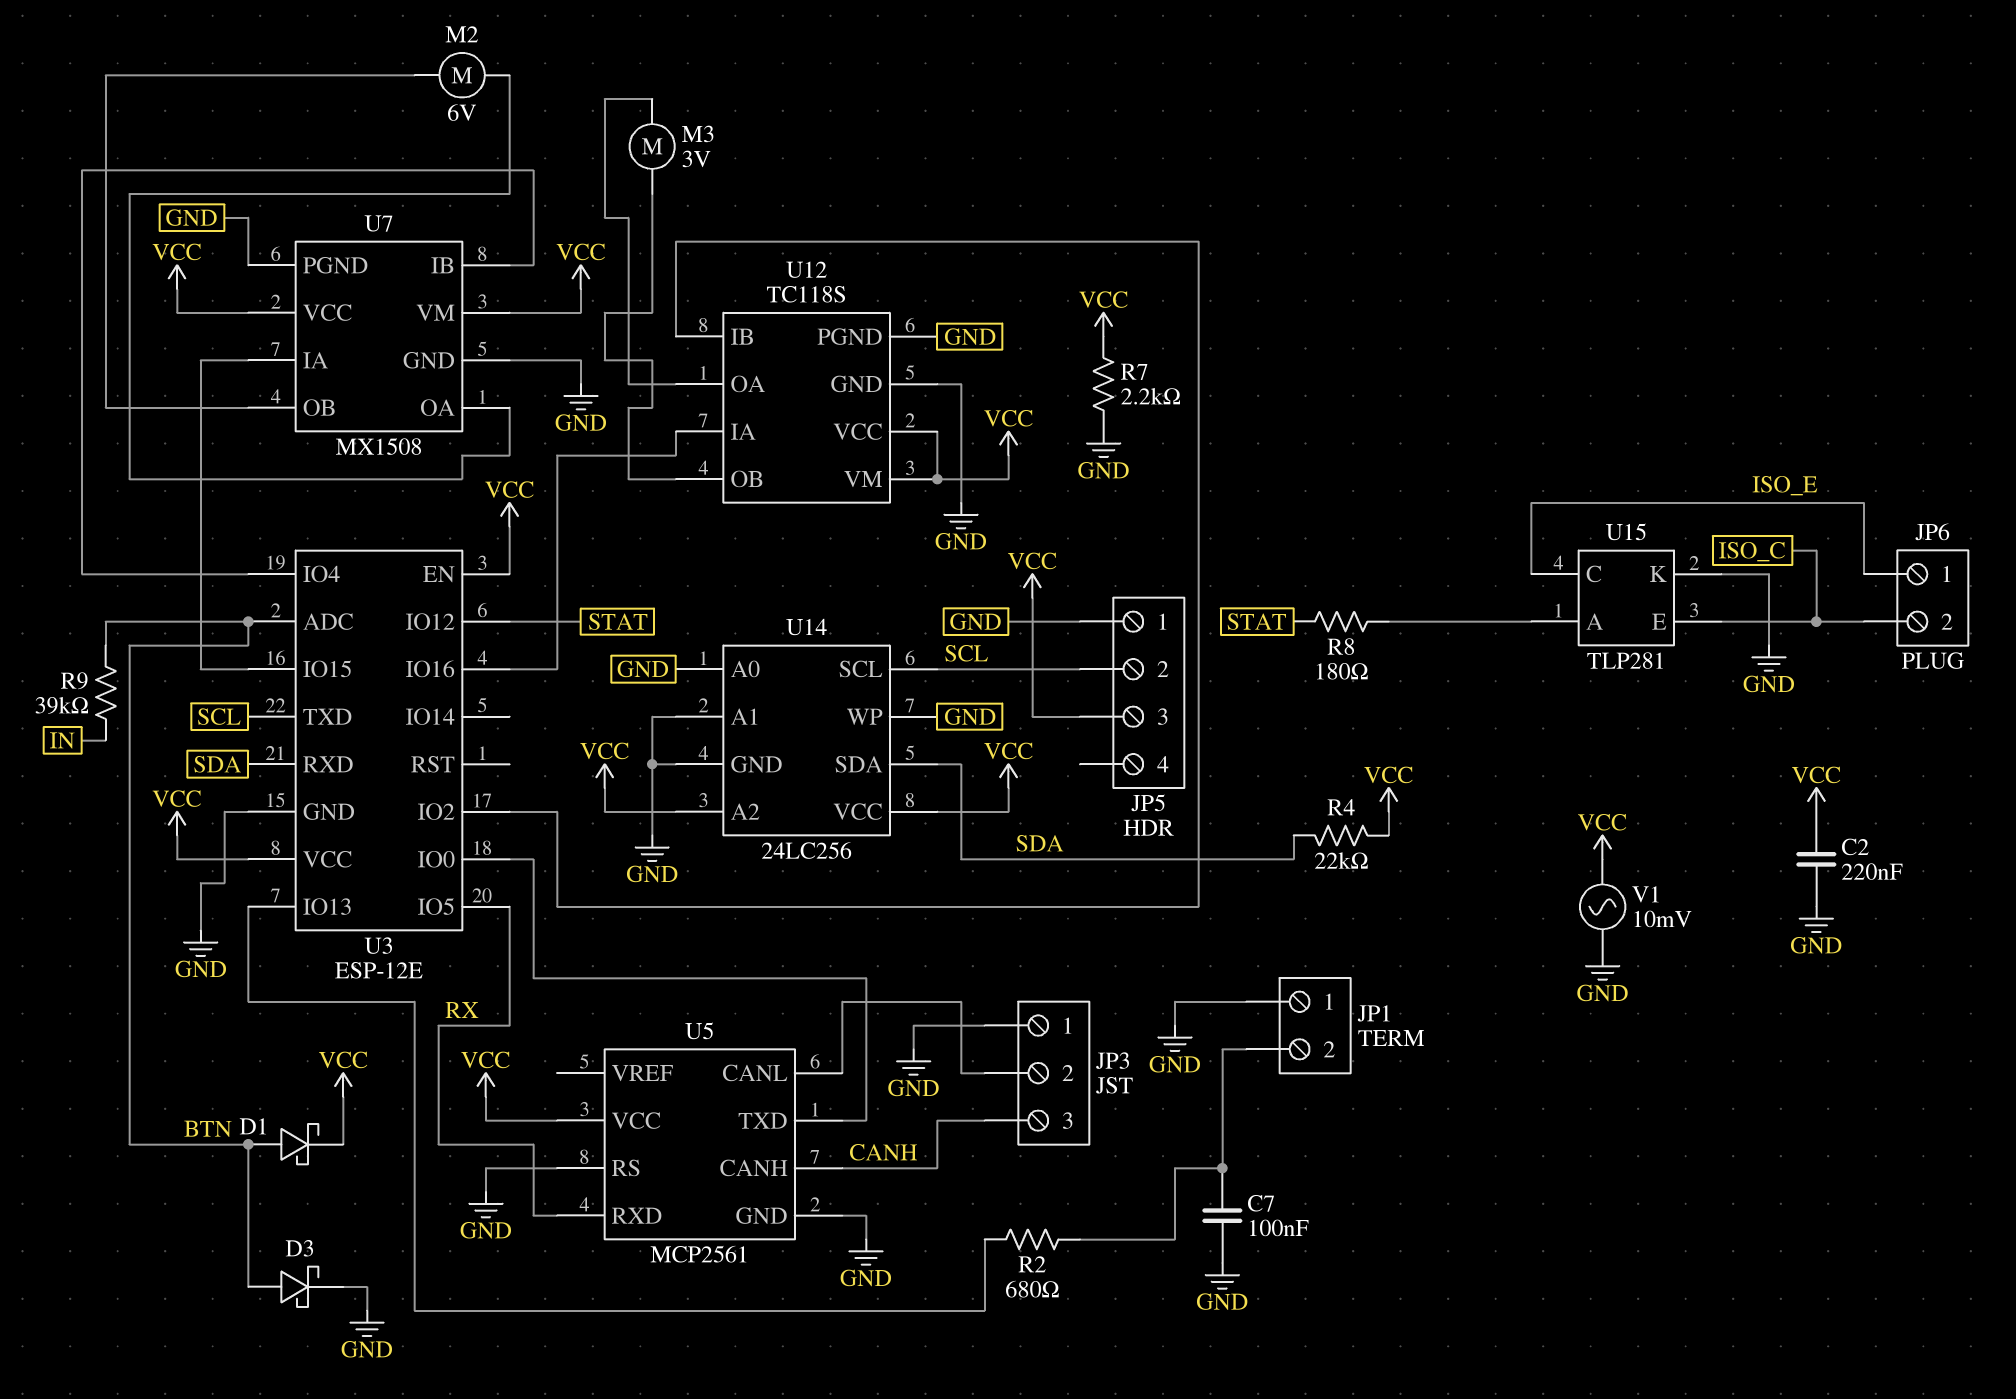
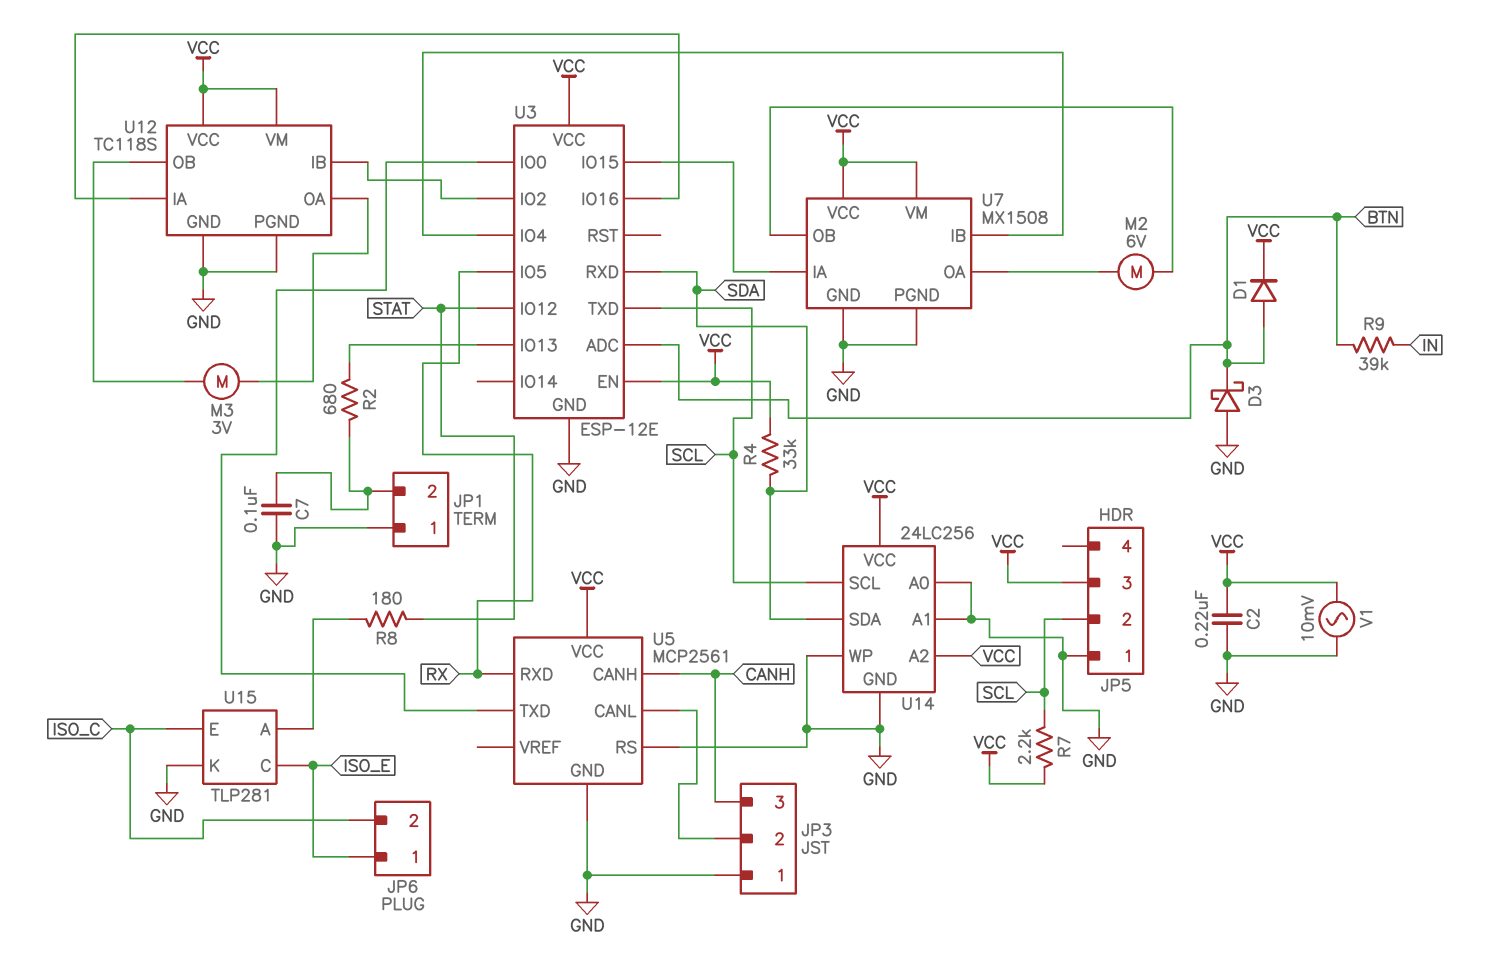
D1: schottky (A BTN, K VCC) -> diode (A BTN, K VCC)
D3: schottky (A BTN, K GND) -> schottky (A GND, K BTN)
R4: 22k (SDA, VCC) -> 33k (SDA, VCC)
R7: 2.2k (GND, VCC) -> 2.2k (SCL, VCC)

